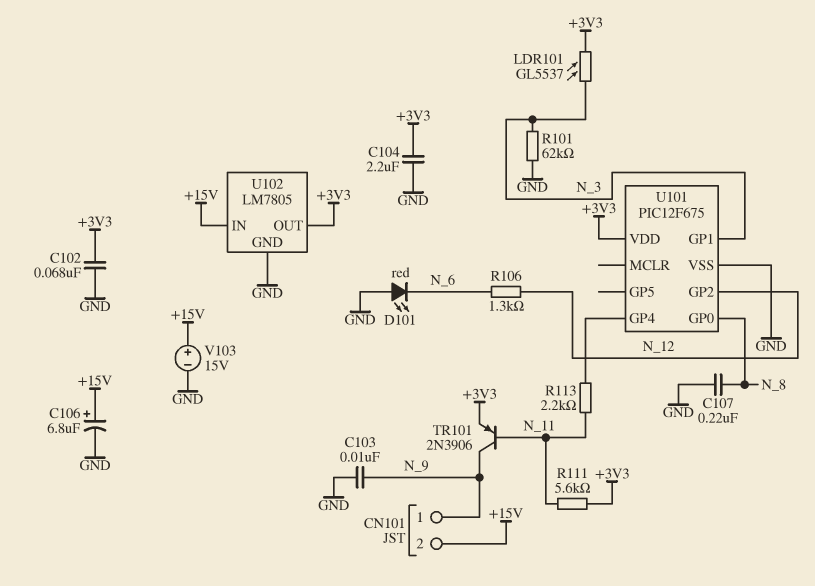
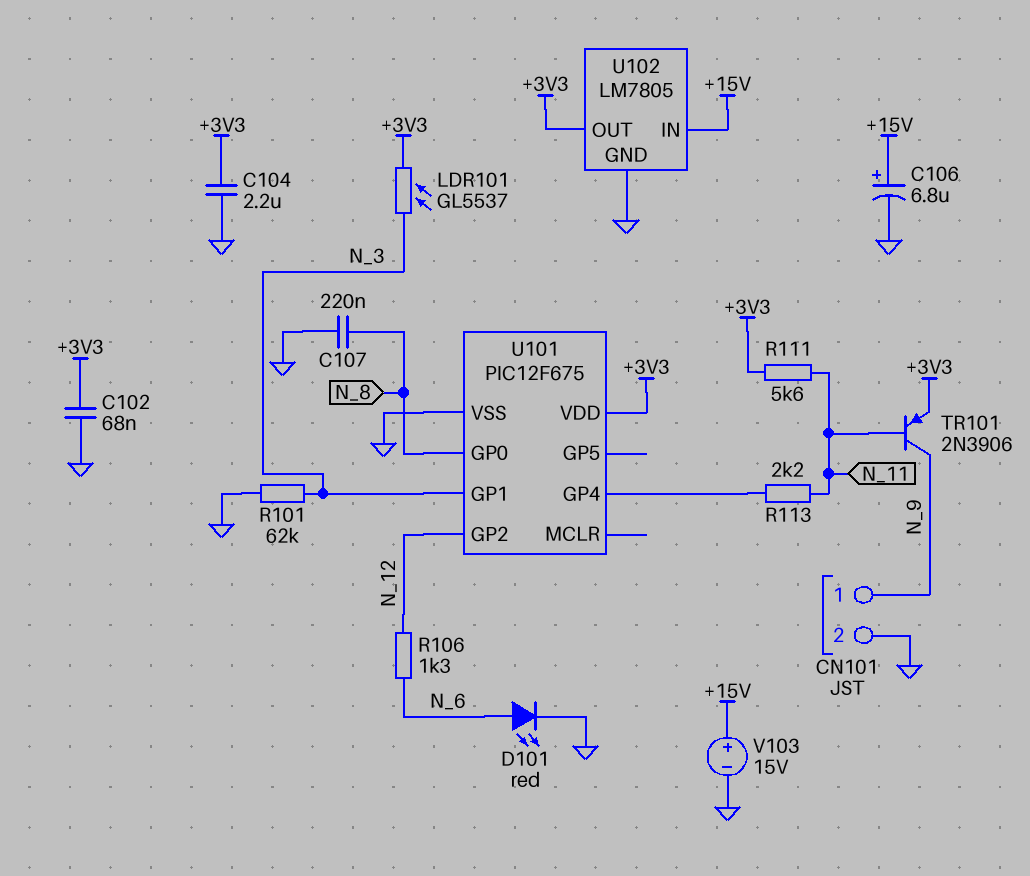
C103: 10nF (GND, N_9) -> none
CN101 pin 2: +15V -> GND
D101: LED red (A GND, K N_6) -> LED red (A N_6, K GND)

